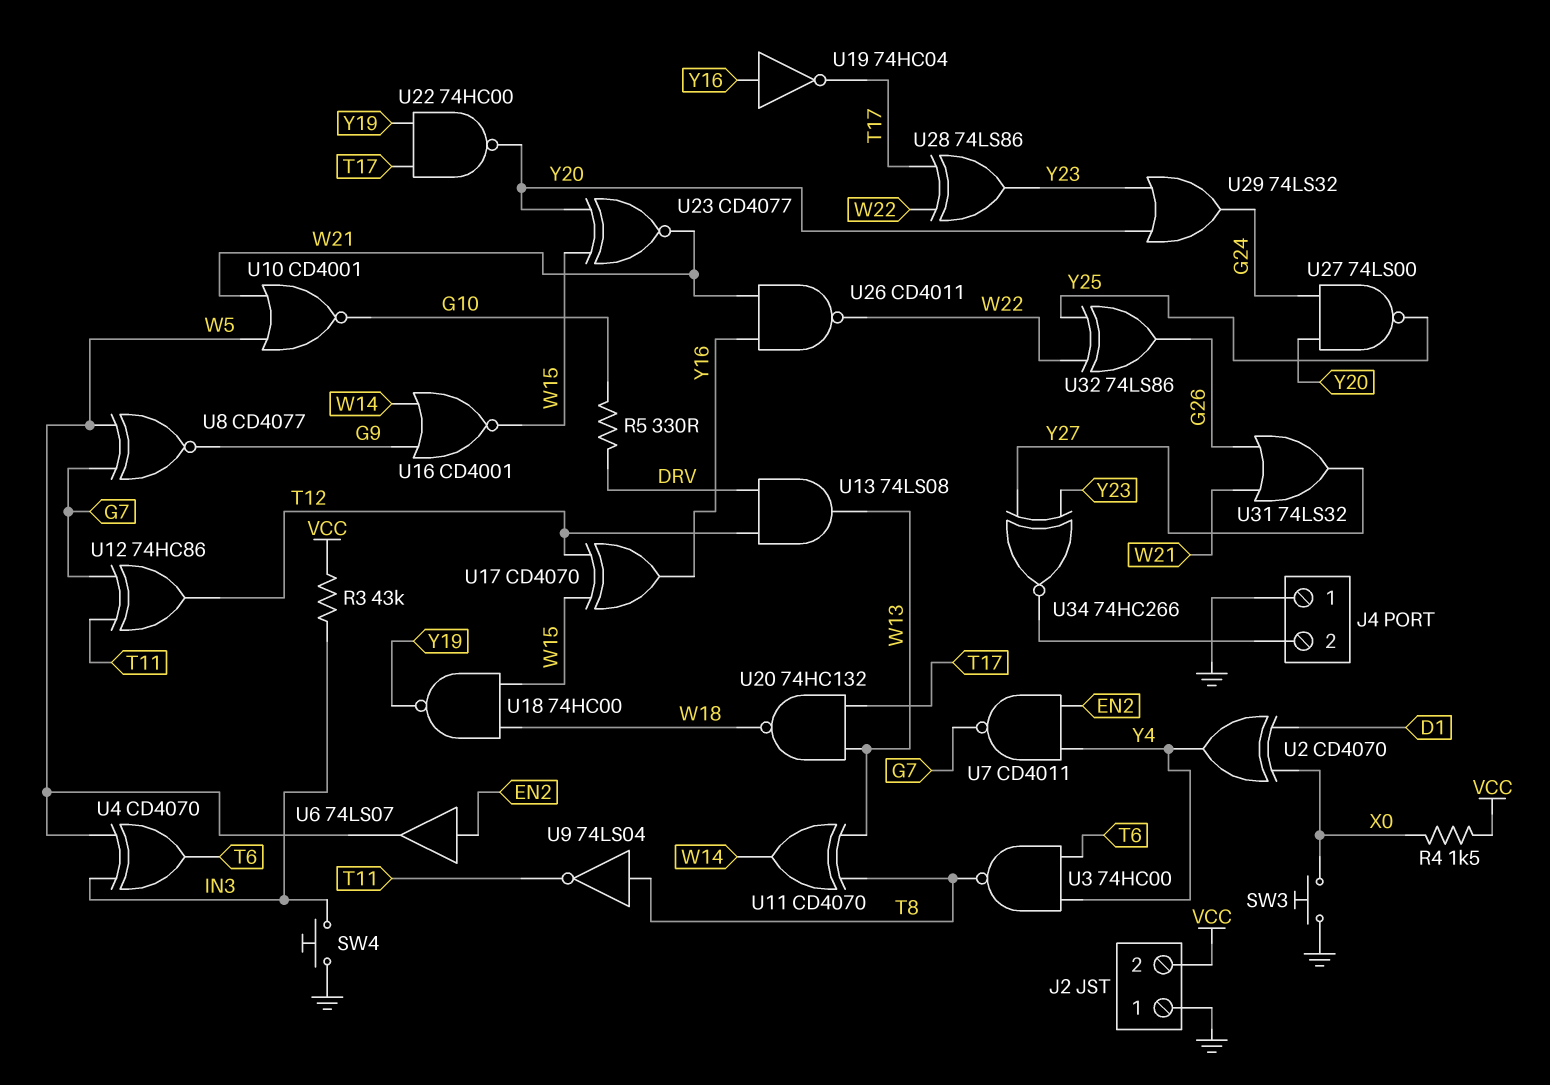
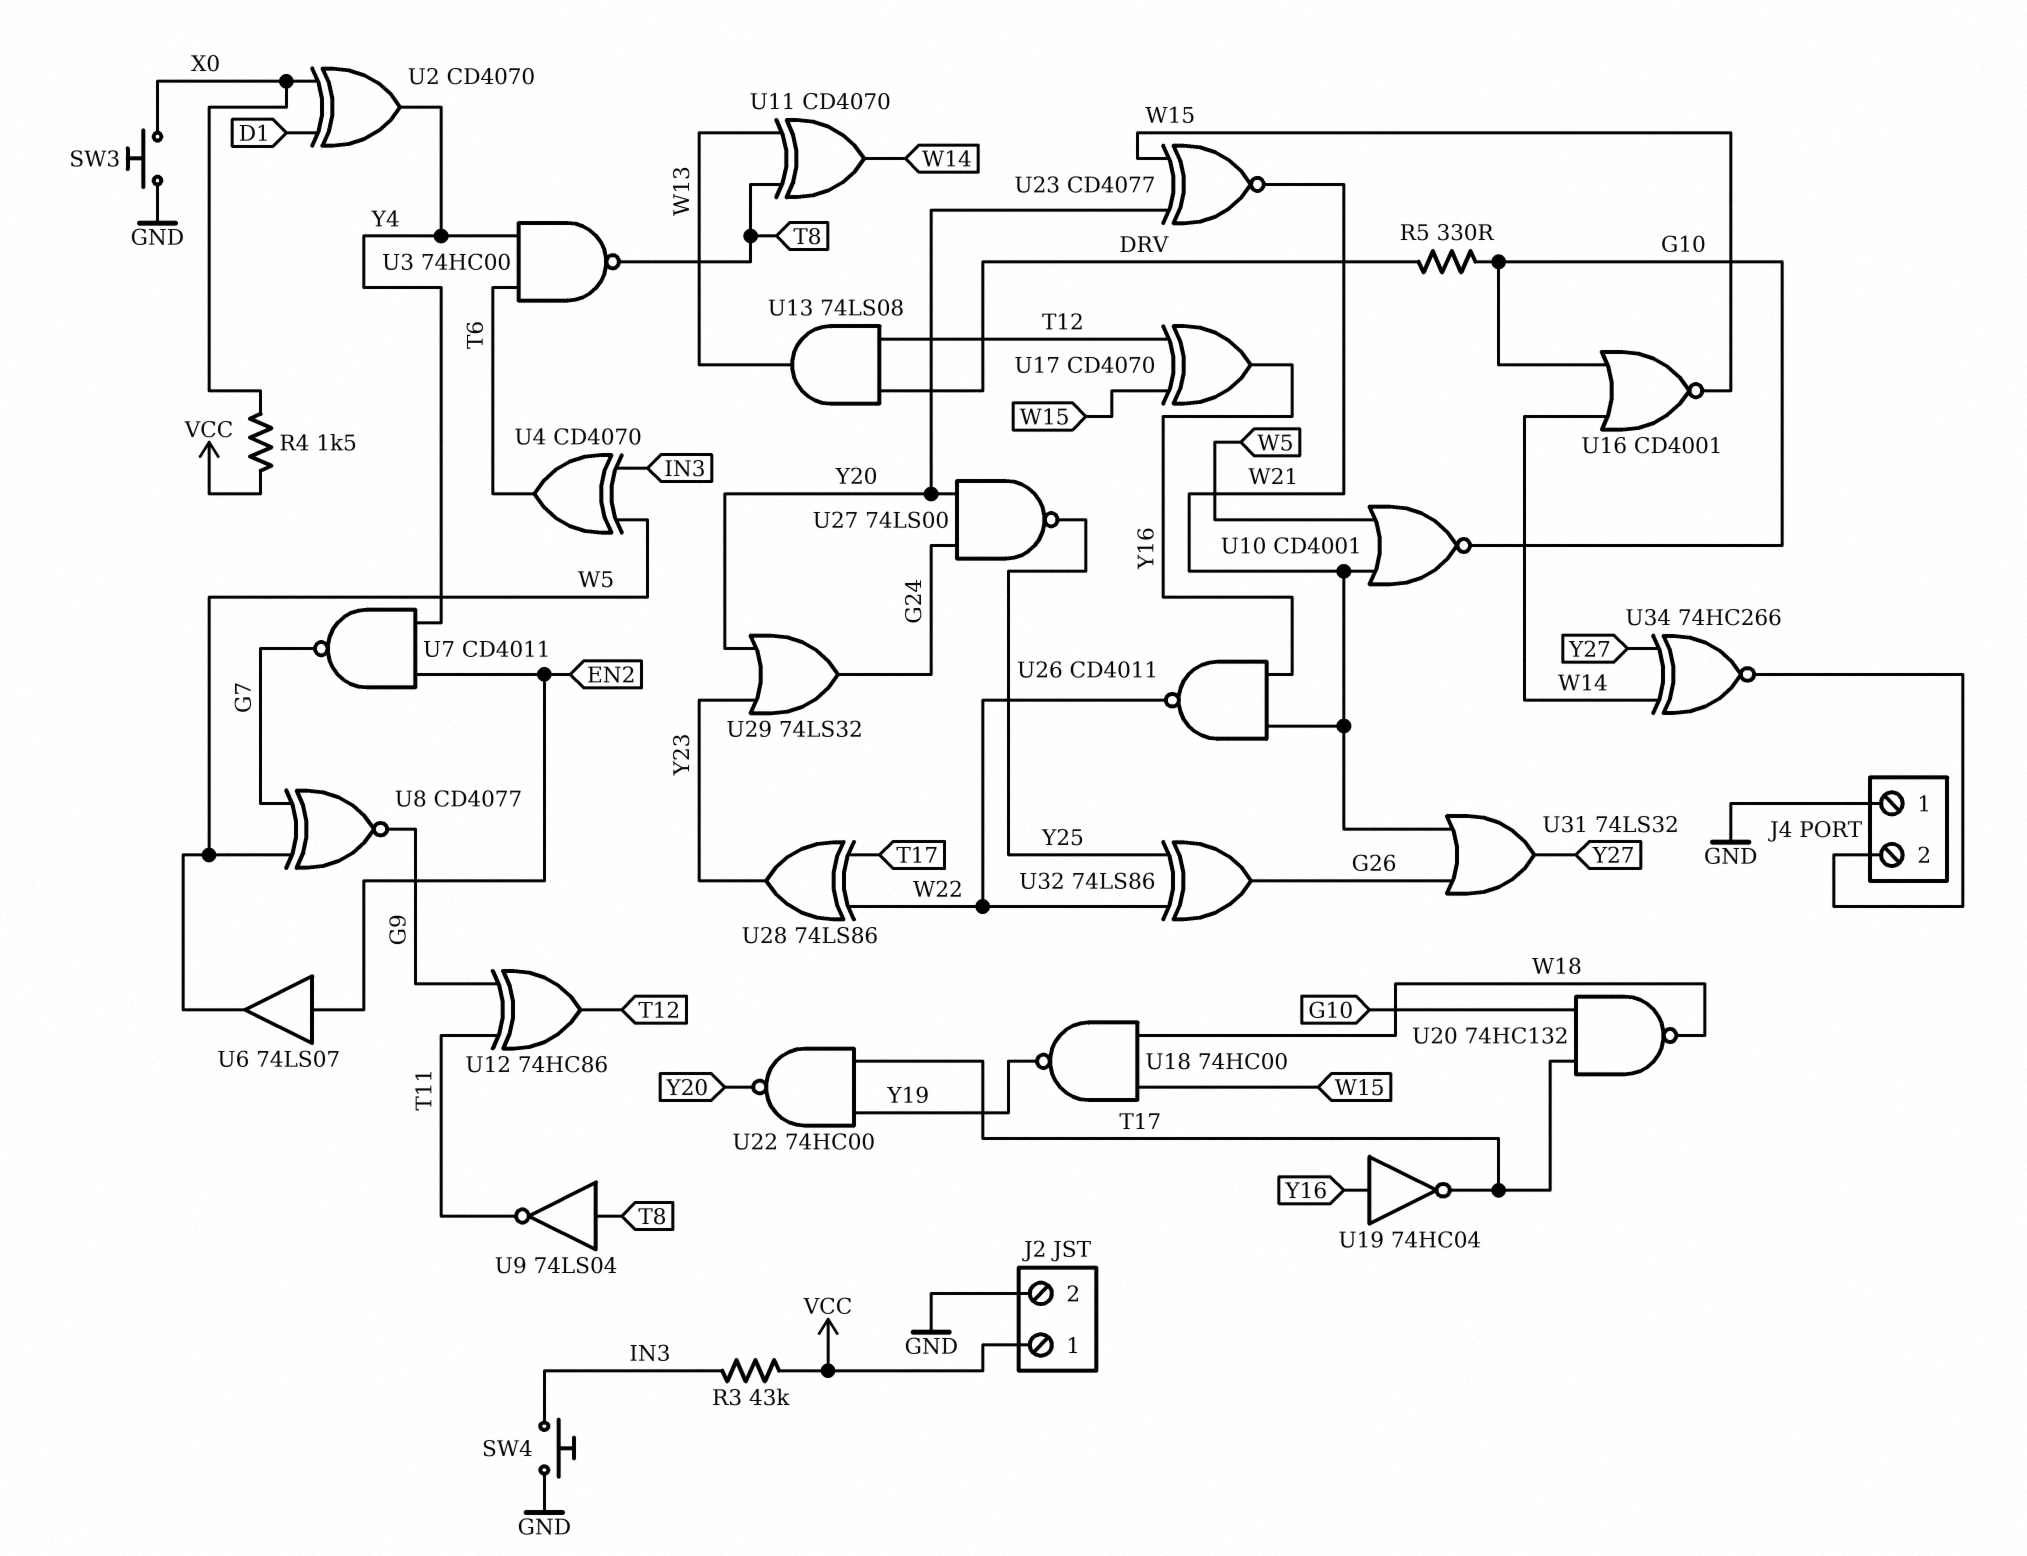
J2 pin 1: GND -> VCC
J2 pin 2: VCC -> GND
U12: XOR 74HC86 (in G7, in T11, out T12) -> XOR 74HC86 (in G9, in T11, out T12)
U16: NOR CD4001 (in G9, in W14, out W15) -> NOR CD4001 (in G10, in W14, out W15)
U20: NAND 74HC132 (in T17, in W13, out W18) -> NAND 74HC132 (in G10, in T17, out W18)
U34: XNOR 74HC266 (in Y23, in Y27, out J4/2) -> XNOR 74HC266 (in W14, in Y27, out J4/2)

